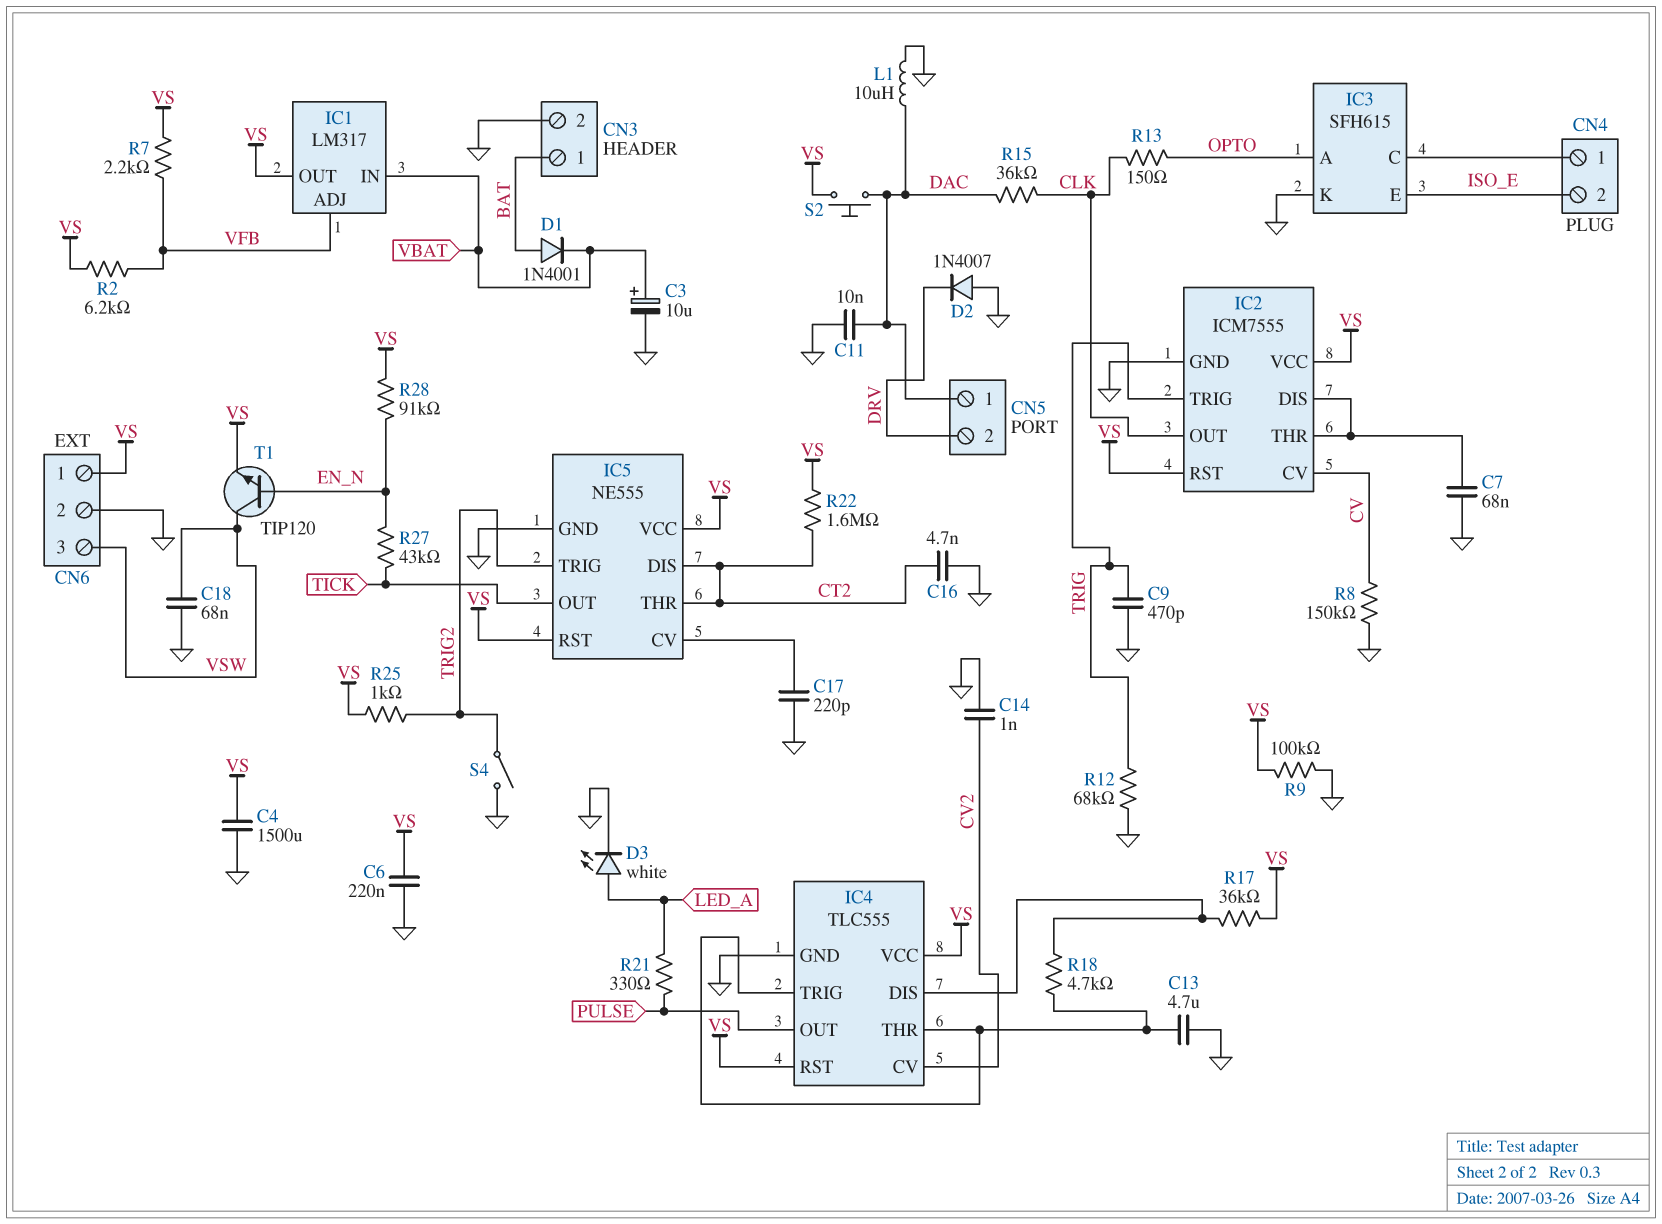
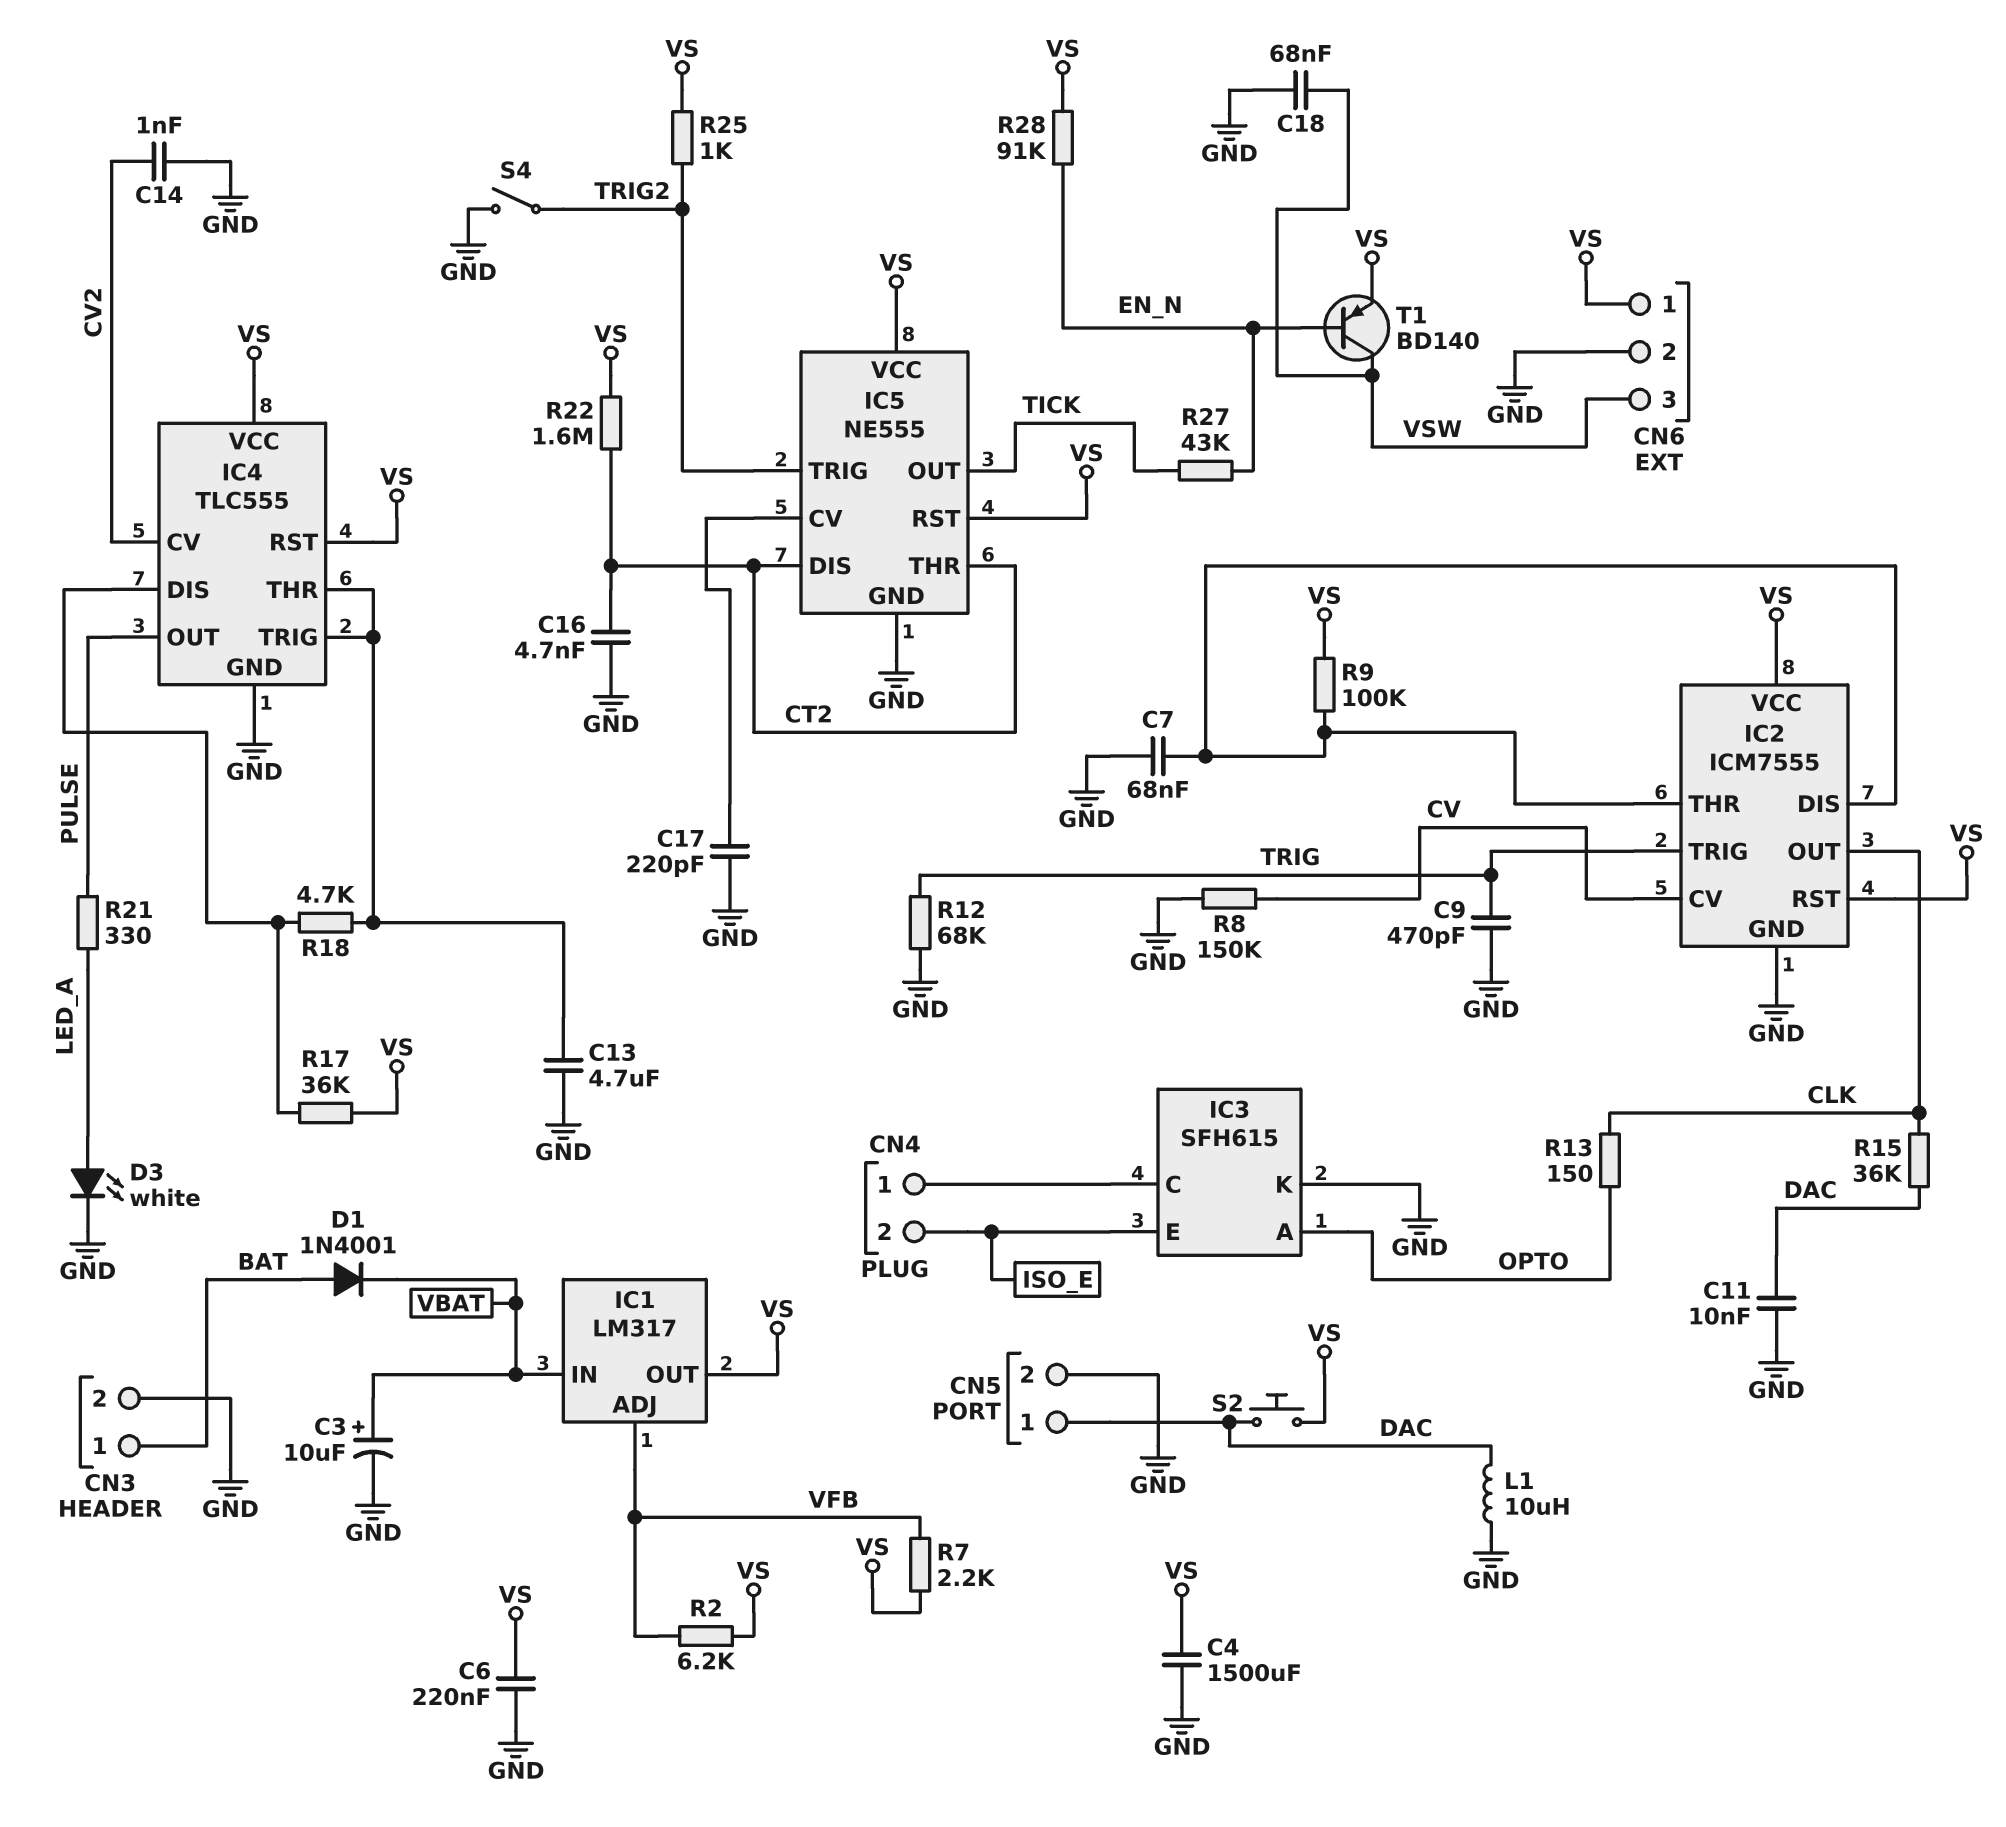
CN5 pin 2: DRV -> GND
D2: diode 1N4007 (A GND, K DRV) -> none
R9: 100k (GND, VS) -> 100k (IC2/DIS, VS)
T1: NPN TIP120 (B EN_N, C VSW, E VS) -> PNP BD140 (B EN_N, C VSW, E VS)

